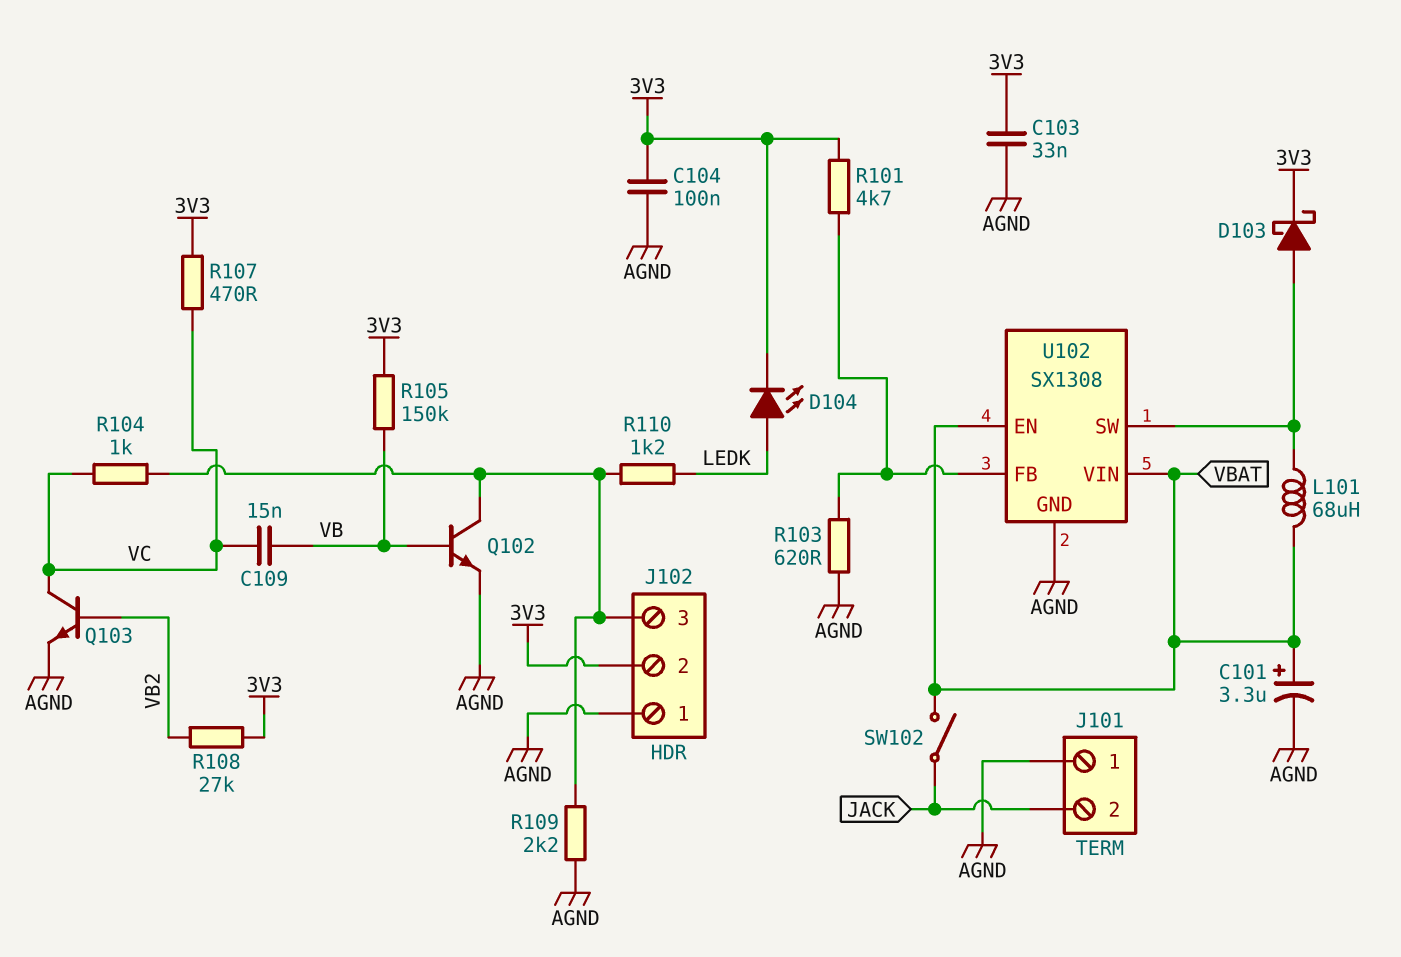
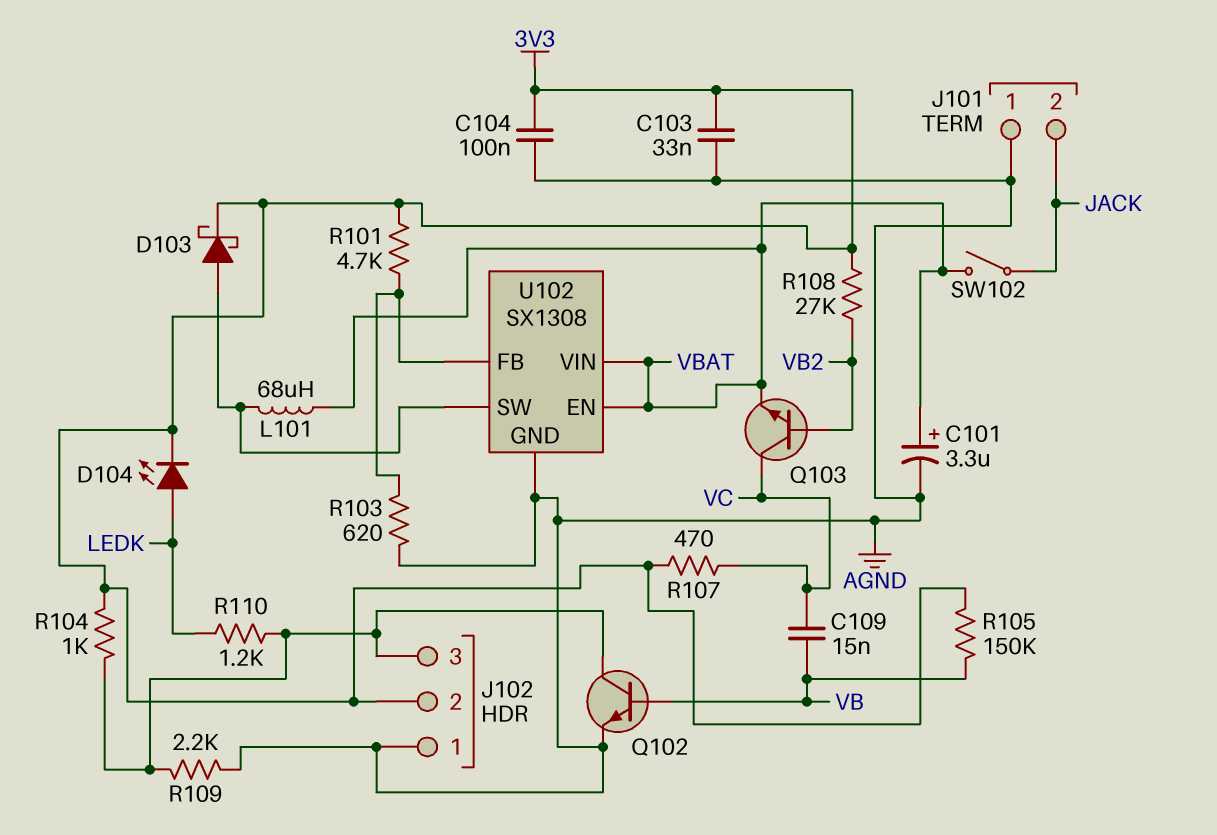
Q103: NPN (B VB2, C VC, E AGND) -> NPN (B VB2, C VC, E VBAT)
R104: 1k (J102/3, VC) -> 1k (3V3, J102/3)

